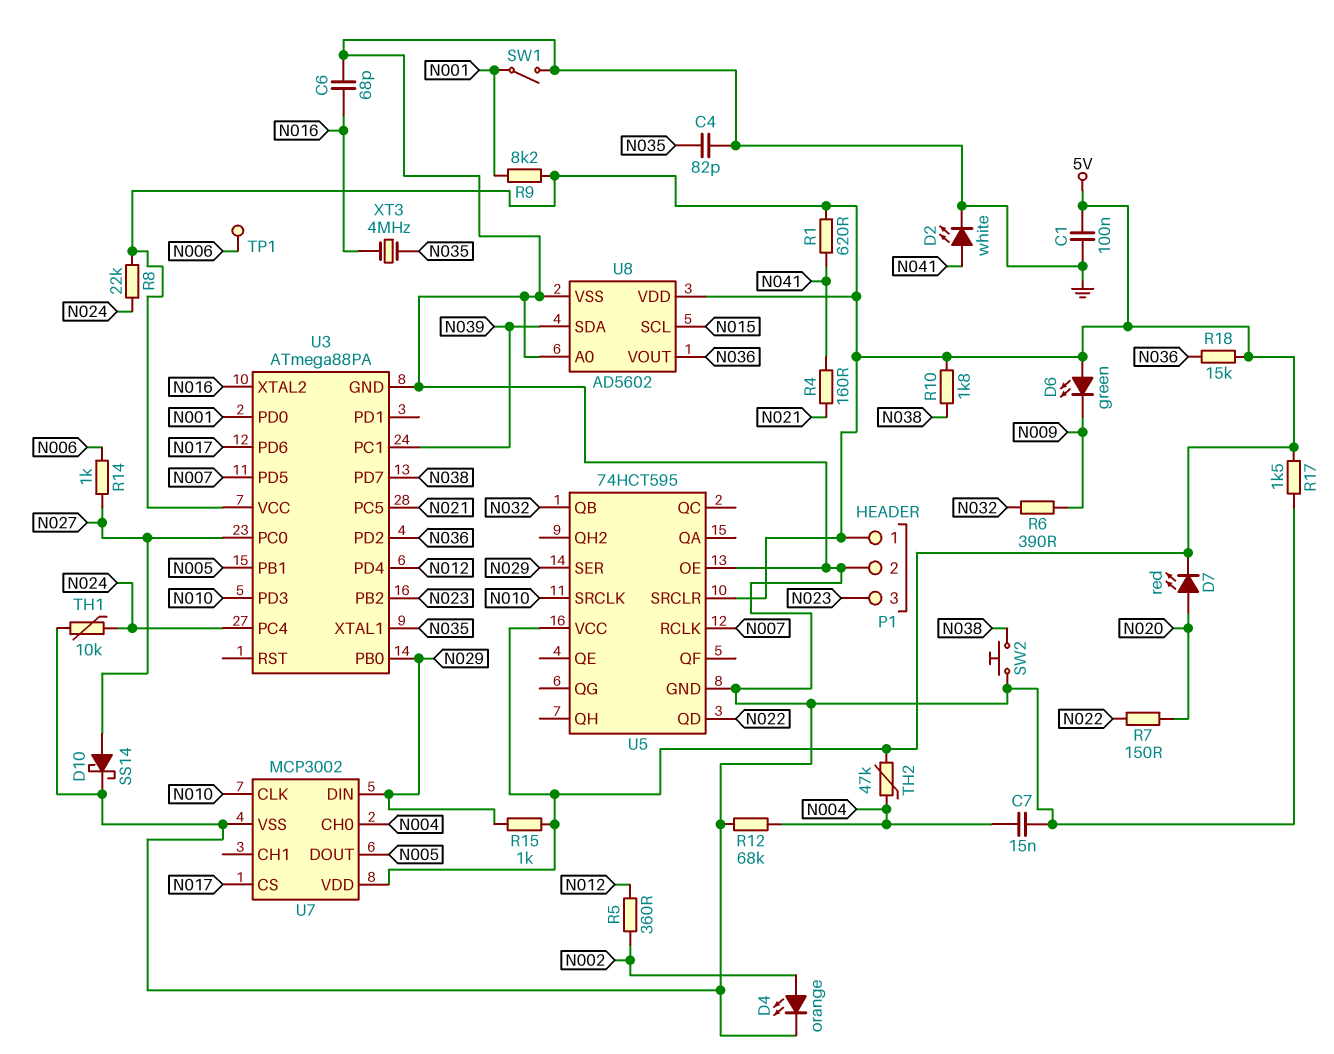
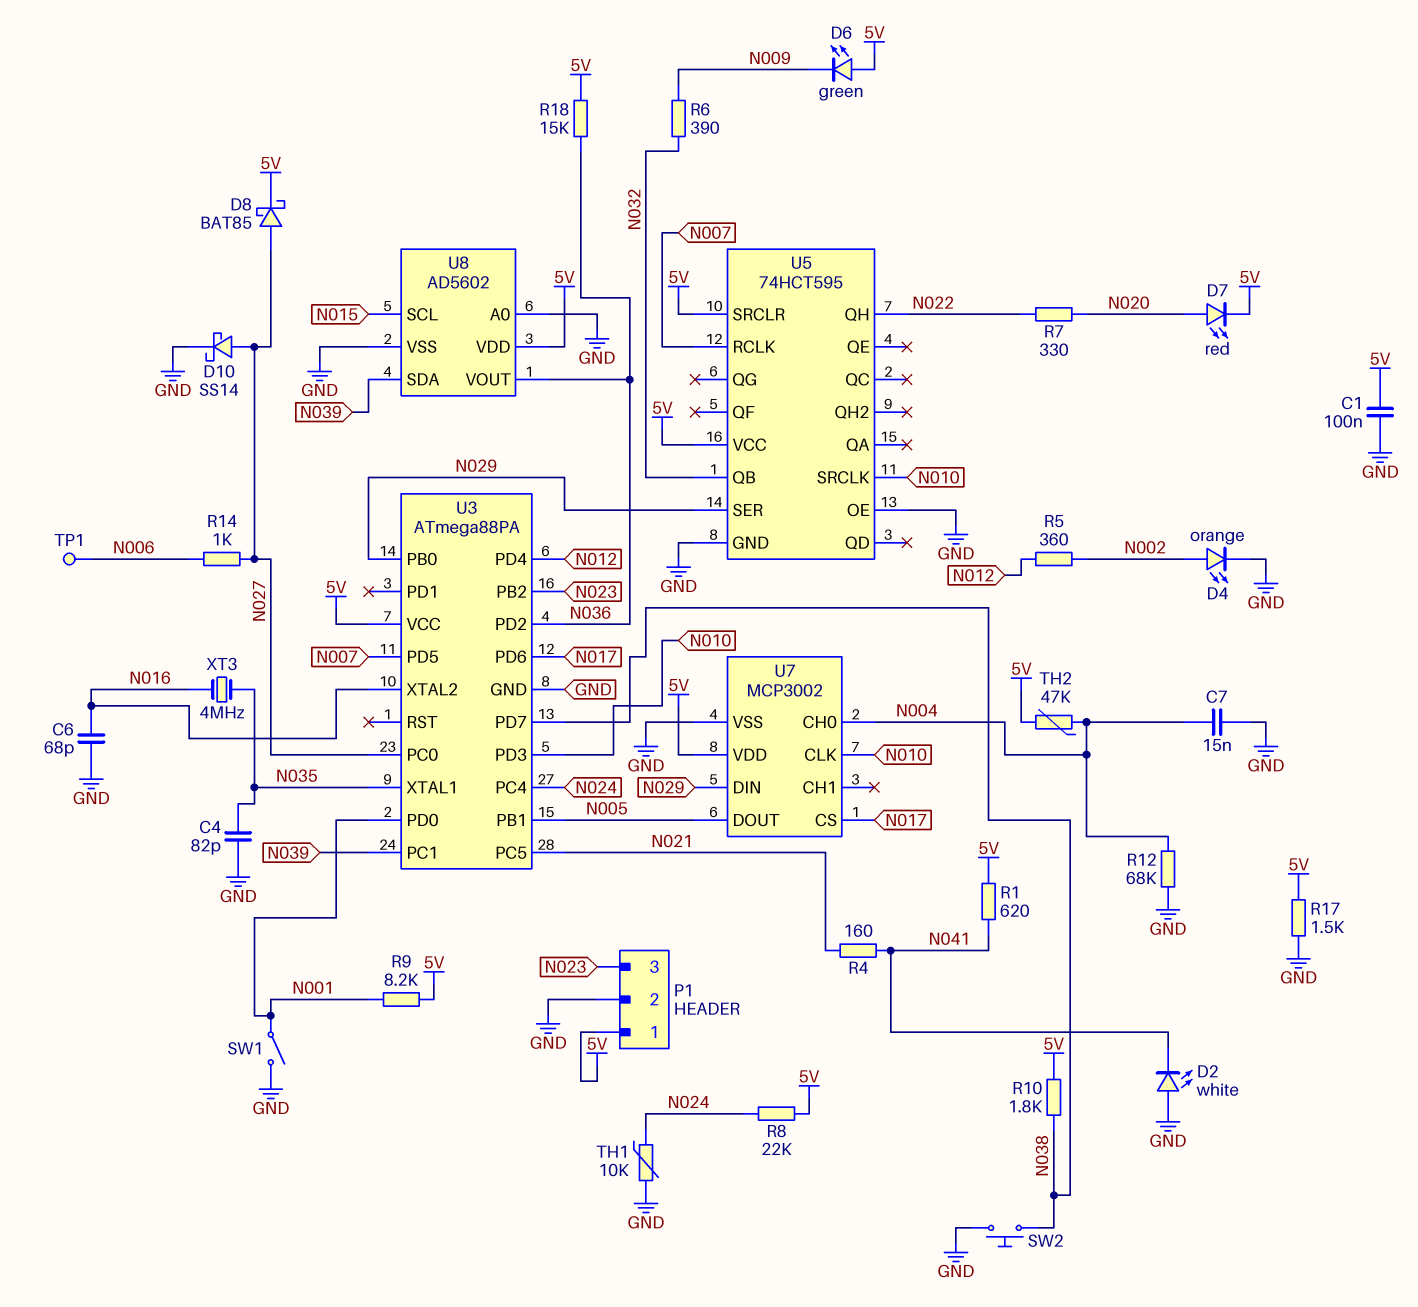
D2: LED white (A N041, K GND) -> LED white (A GND, K N041)
D8: none -> schottky BAT85 (A N027, K 5V)
R7: 150 (N020, N022) -> 330 (N020, N022)
R15: 1k (5V, N029) -> none
U5 pin QD: N022 -> none
U5 pin QH: none -> N022

